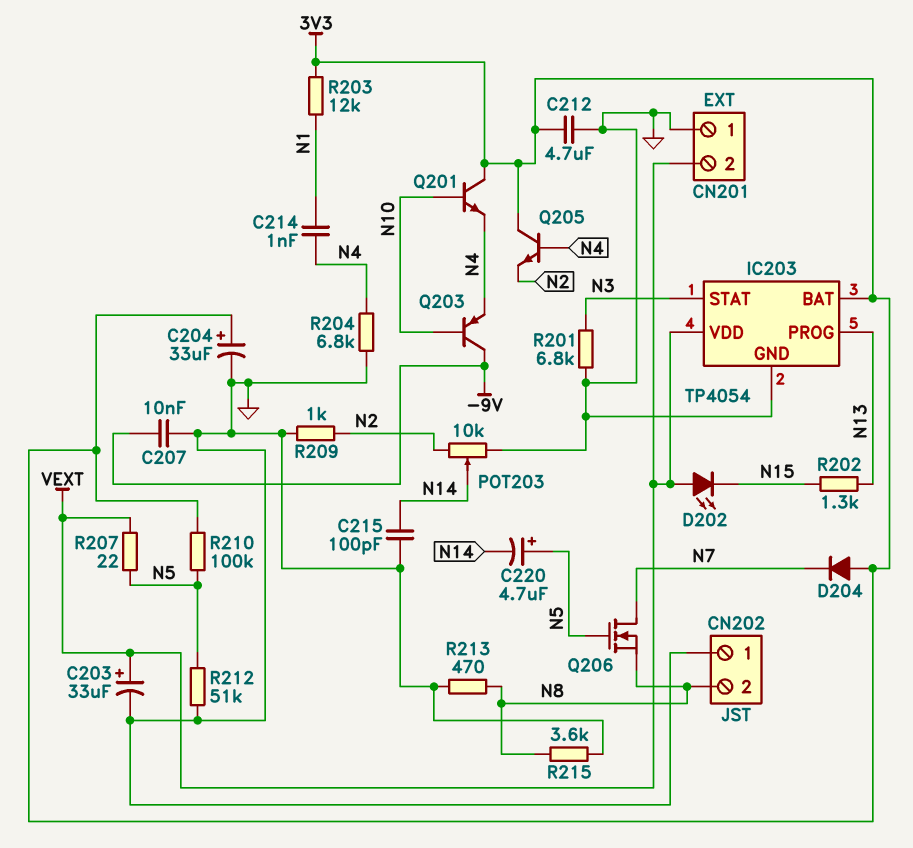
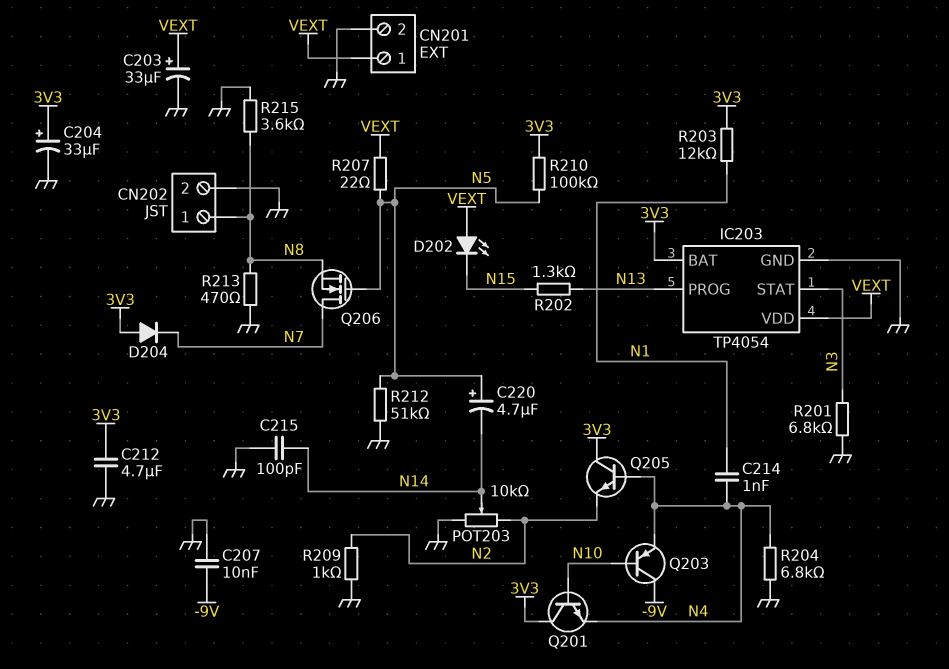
CN201 pin 1: GND -> VEXT
CN201 pin 2: VEXT -> GND
CN202 pin 1: GND -> N8
CN202 pin 2: N8 -> GND

